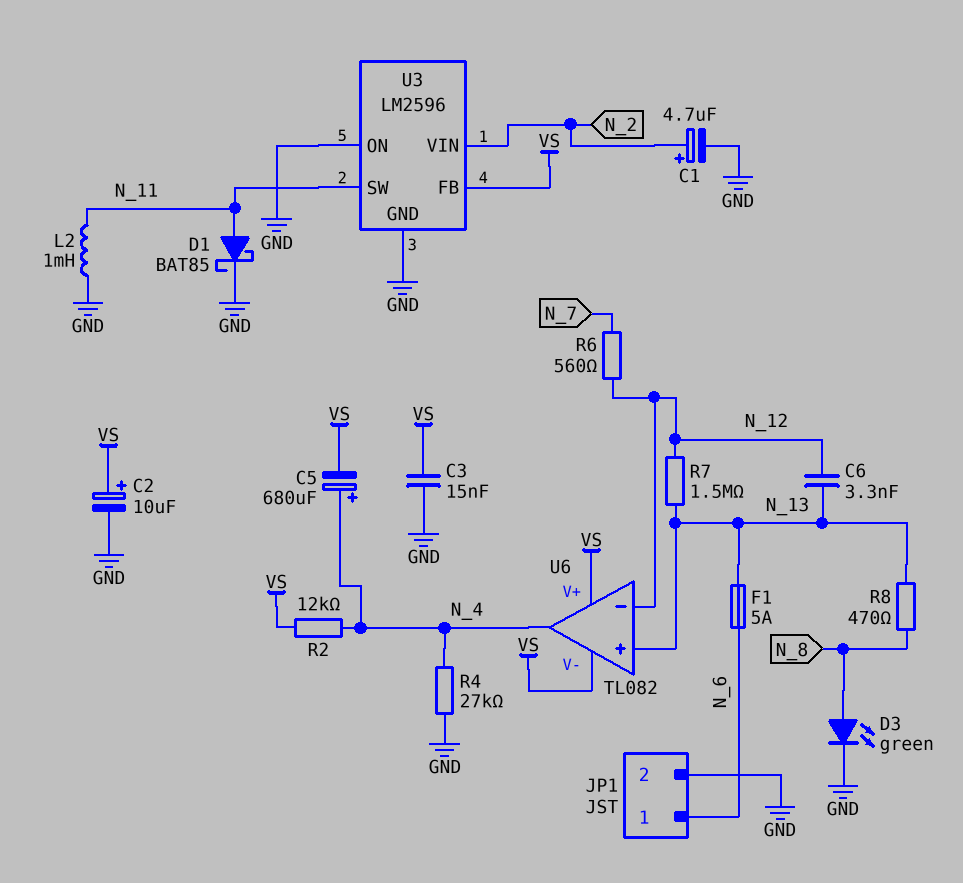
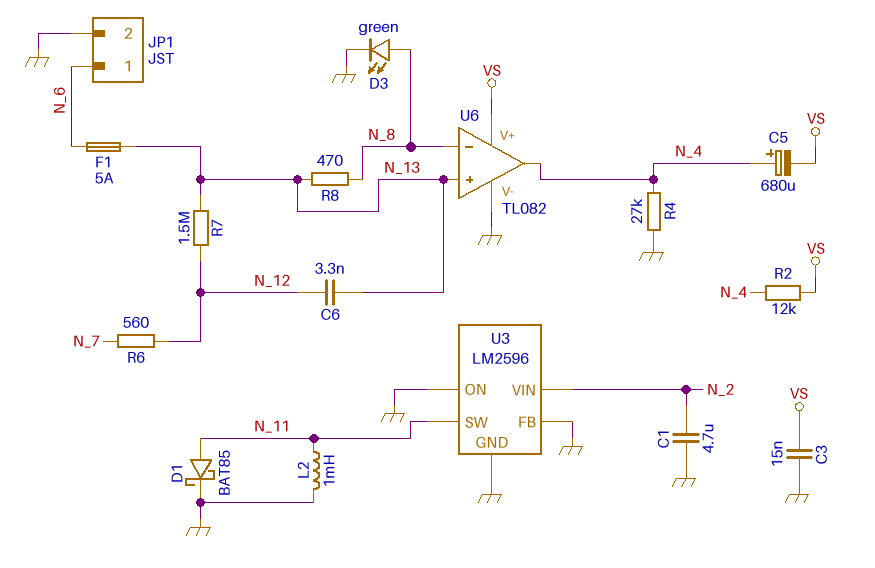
C1: 4.7uF (plus N_2, minus GND) -> 4.7uF (GND, N_2)
C2: 10uF (plus VS, minus GND) -> none
U3 pin FB: VS -> GND
U6 pin V-: VS -> GND
U6 pin in-: N_12 -> N_8

